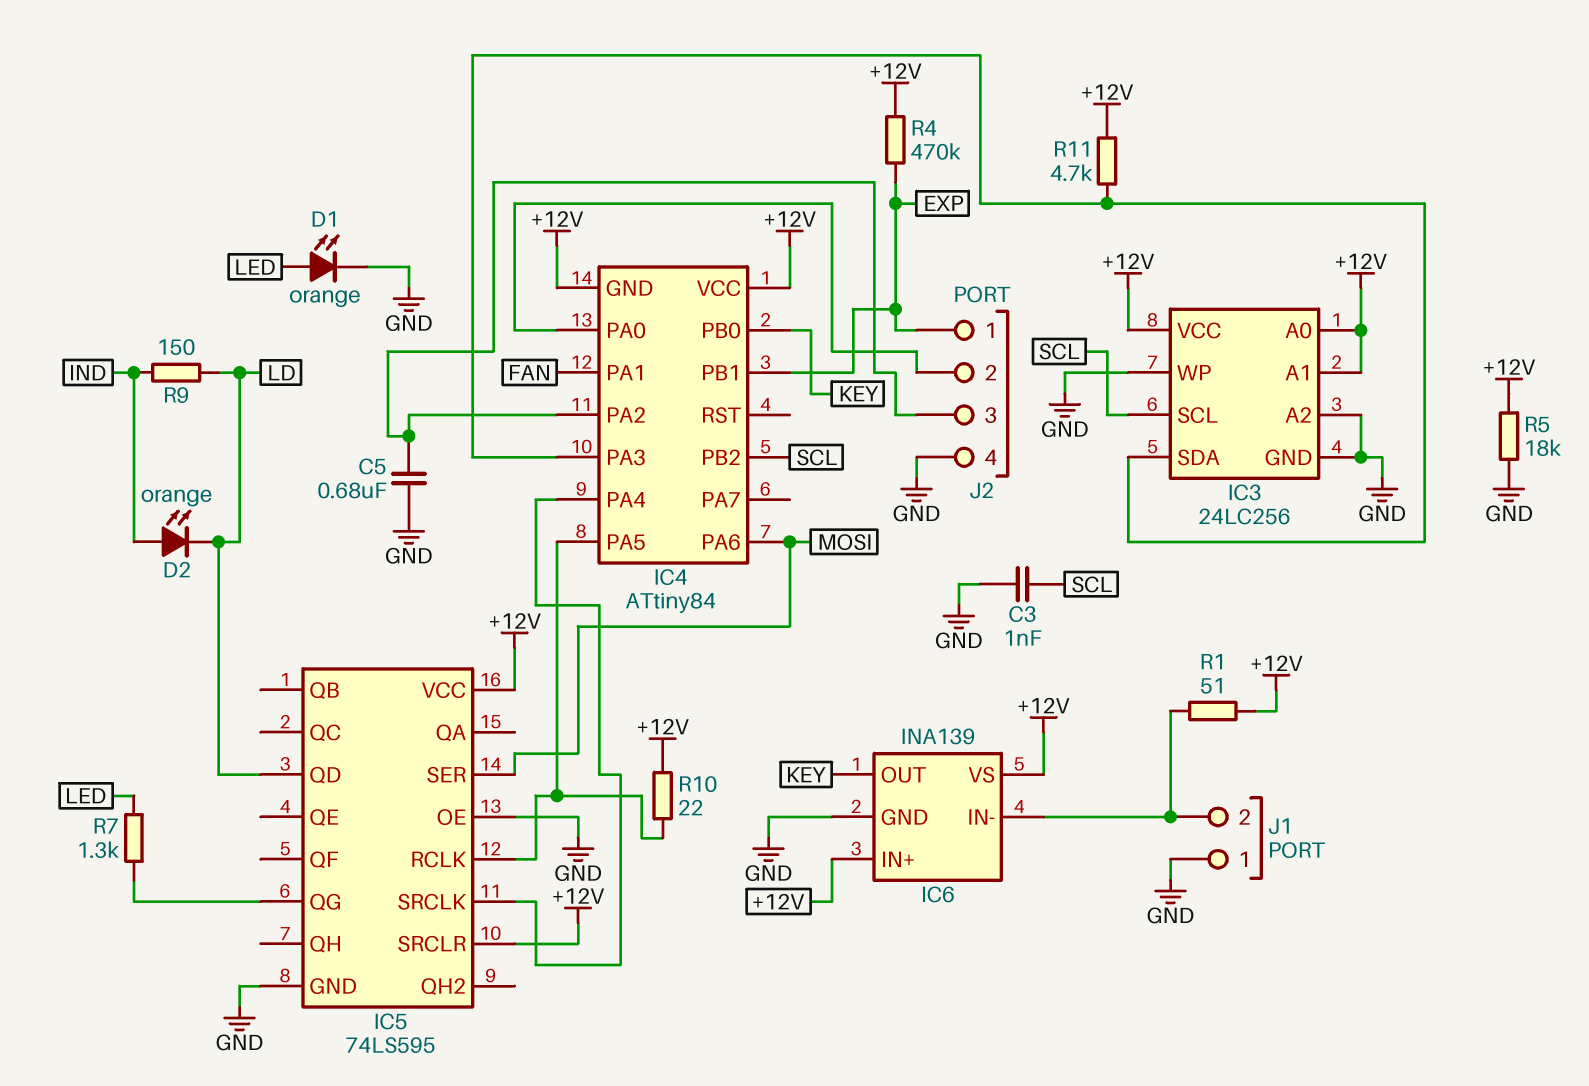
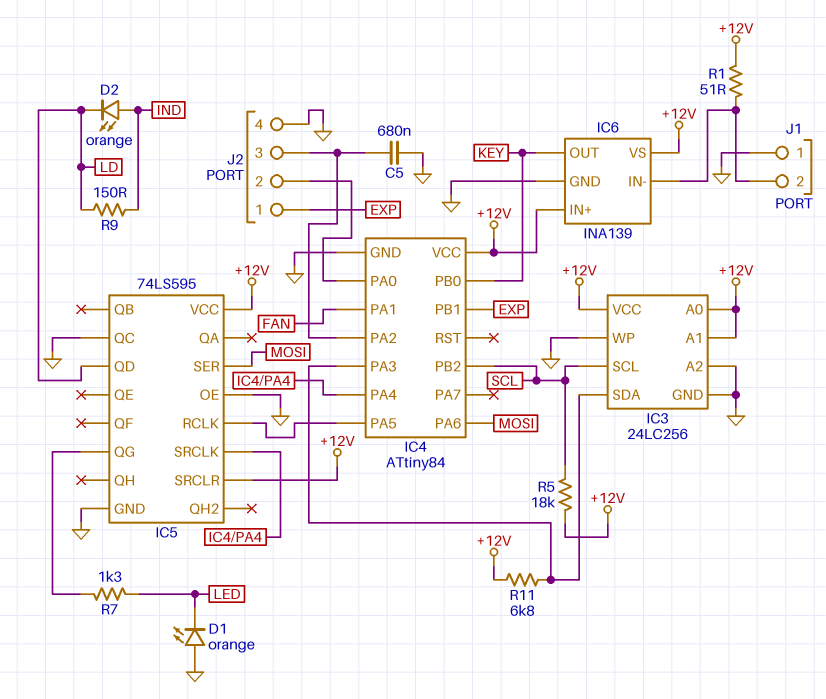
C3: 1nF (GND, SCL) -> none
D1: LED orange (A LED, K GND) -> LED orange (A GND, K LED)
IC4 pin GND: +12V -> GND
IC5 pin QC: none -> GND
R4: 470k (+12V, EXP) -> none
R5: 18k (+12V, GND) -> 18k (+12V, SCL)
R10: 22 (+12V, IC4/PA5) -> none
R11: 4.7k (+12V, IC3/SDA) -> 6.8k (+12V, IC3/SDA)

